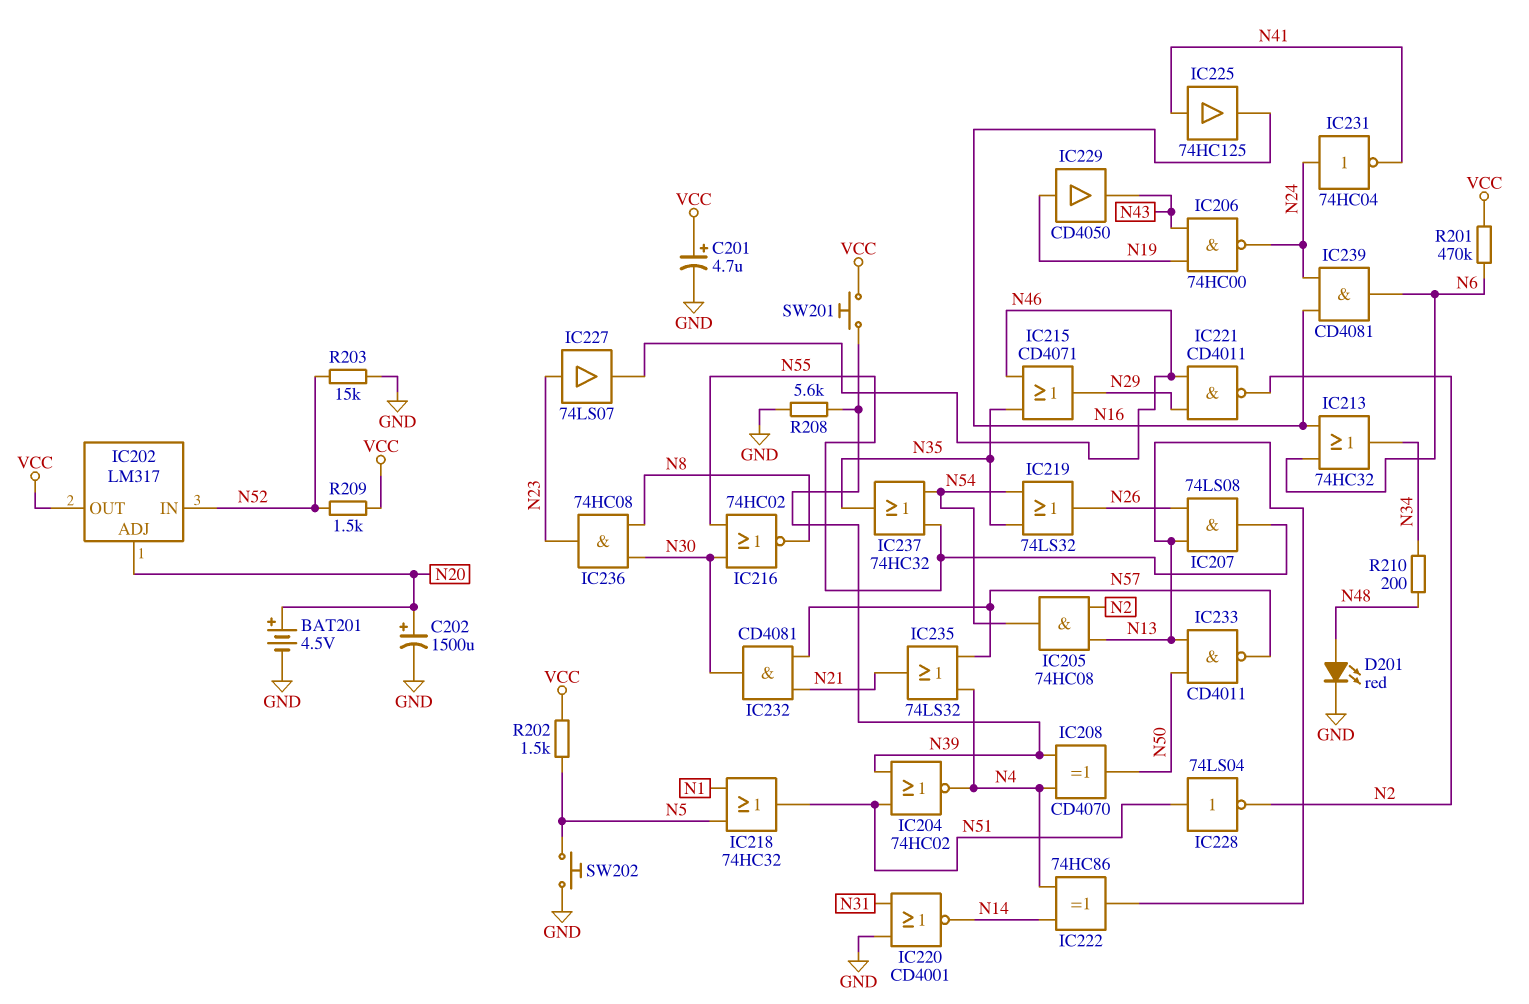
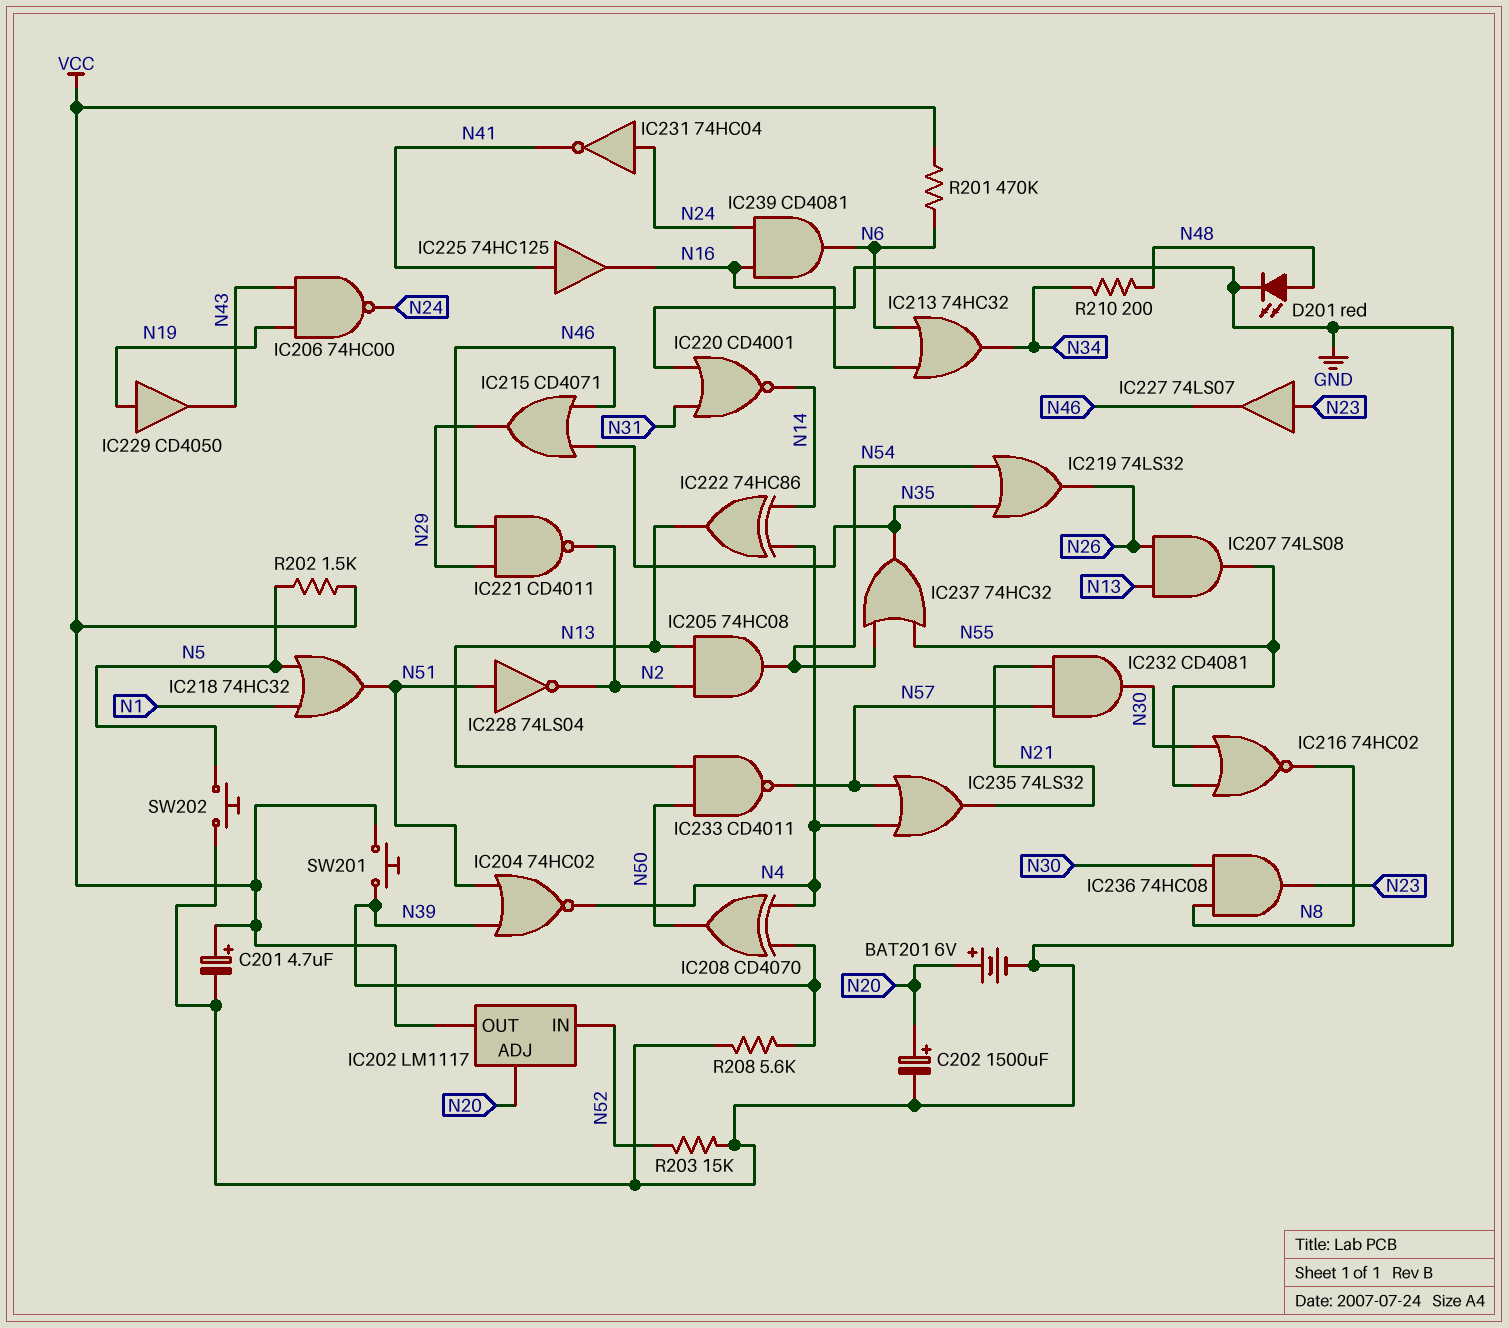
BAT201: 4.5V (plus N20, minus GND) -> 6V (plus N20, minus GND)
IC202: LM317 -> LM1117
R209: 1.5k (N52, VCC) -> none

